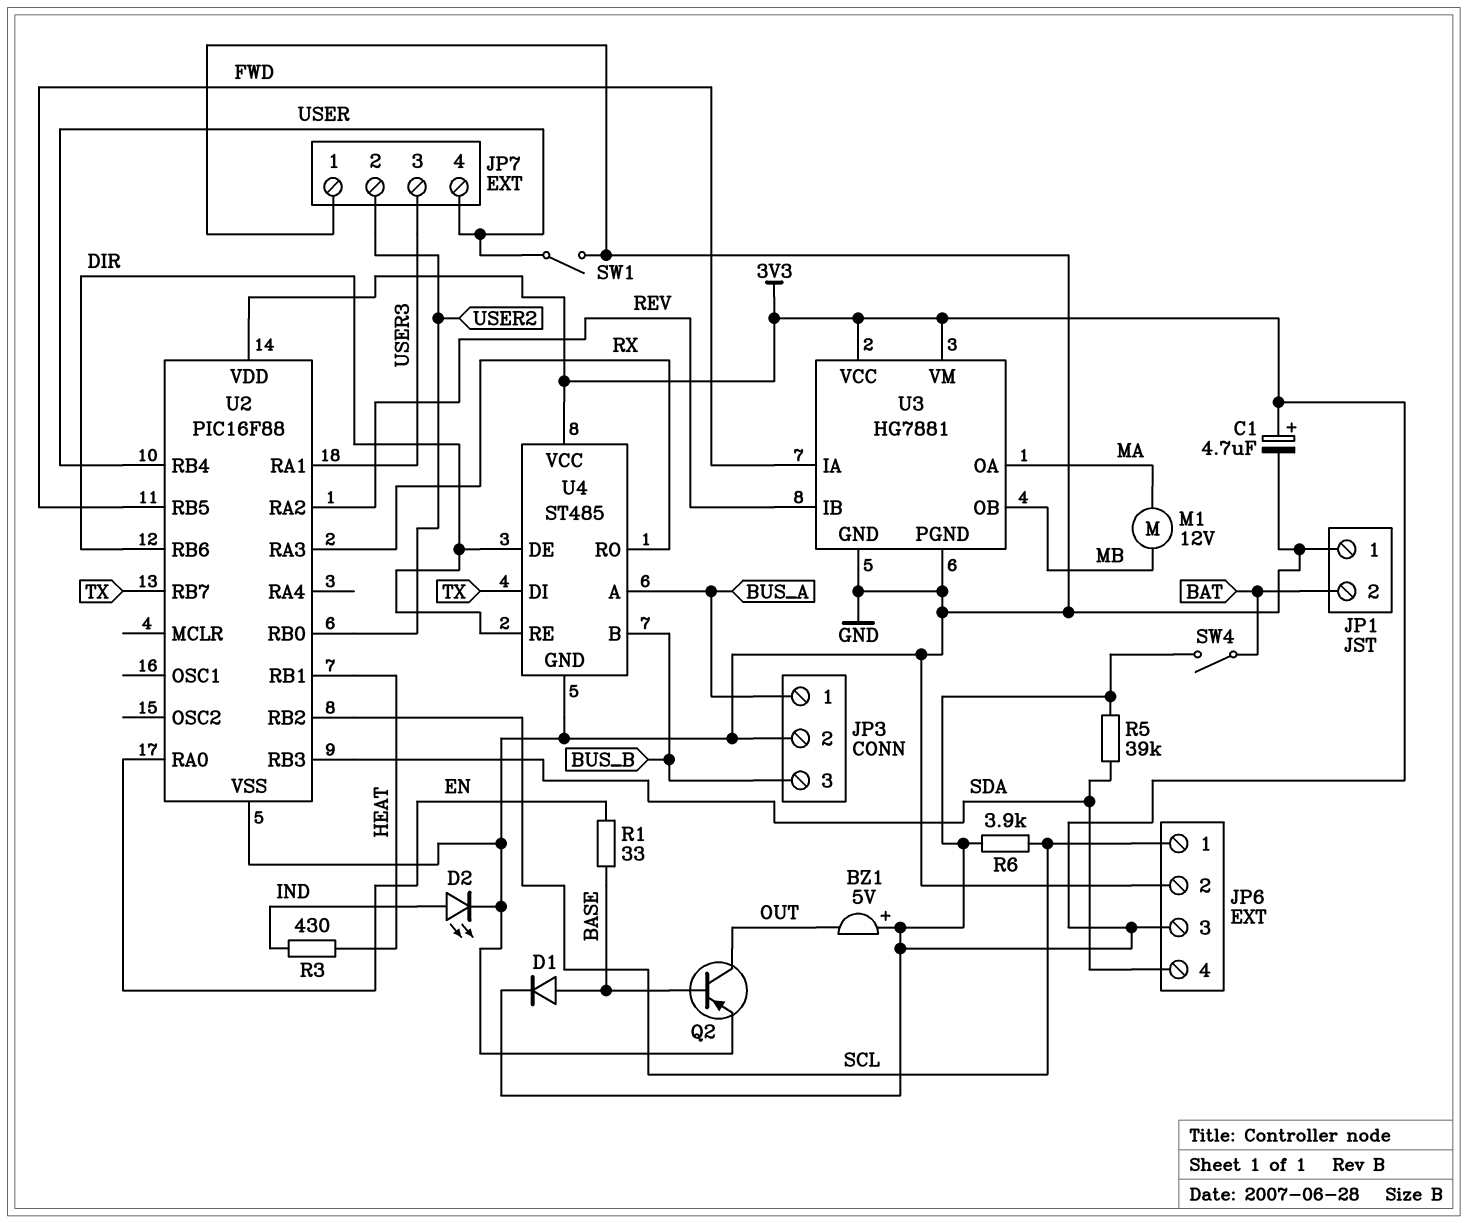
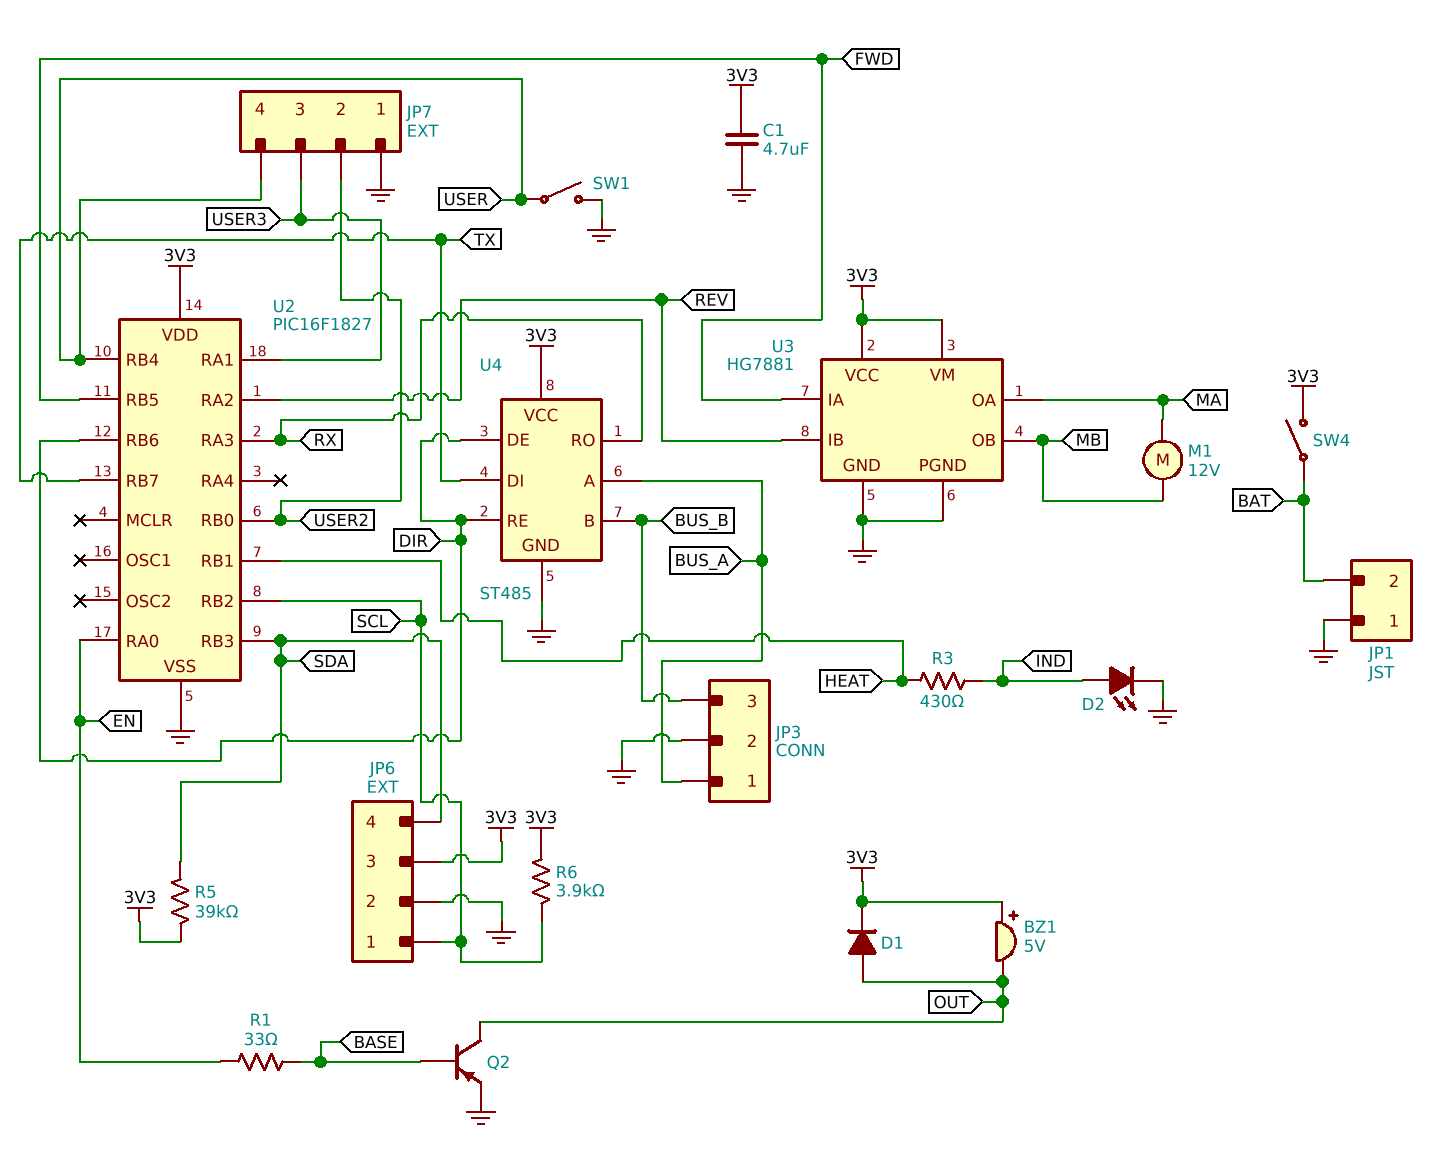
C1: 4.7uF (plus 3V3, minus GND) -> 4.7uF (3V3, GND)
D1: diode (A BASE, K 3V3) -> diode (A OUT, K 3V3)
U2: PIC16F88 -> PIC16F1827

